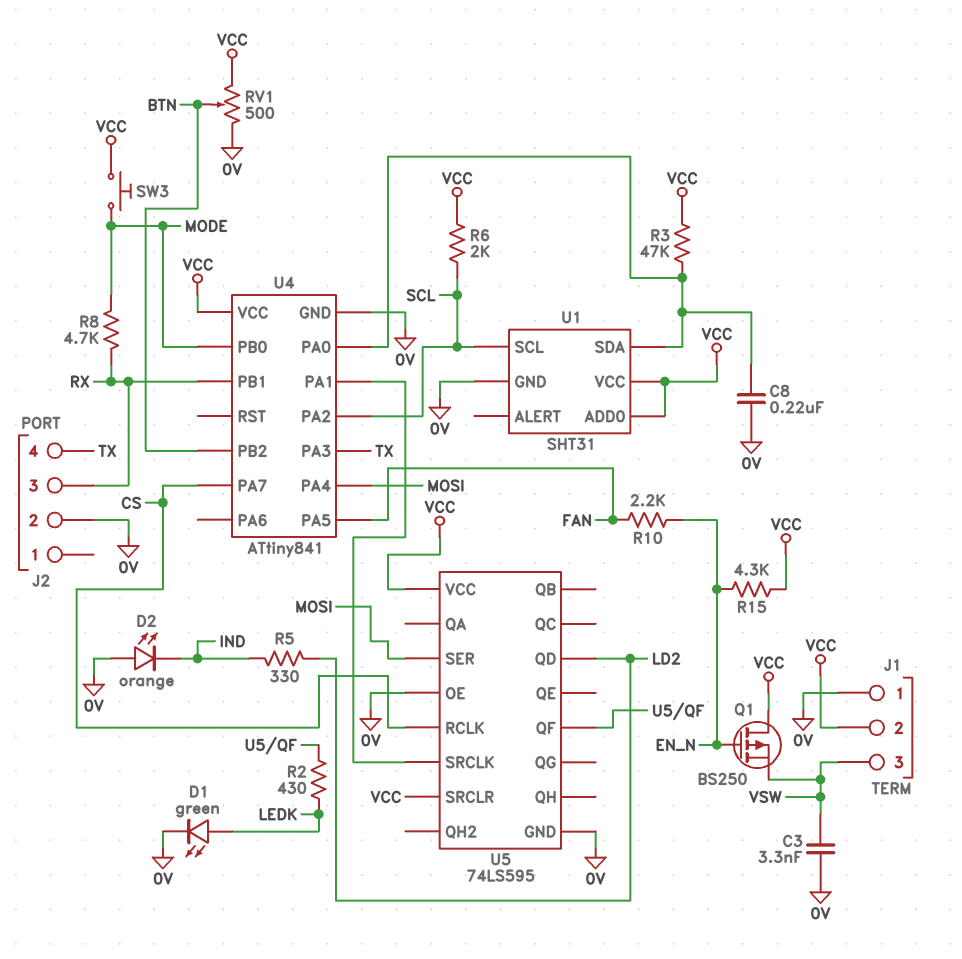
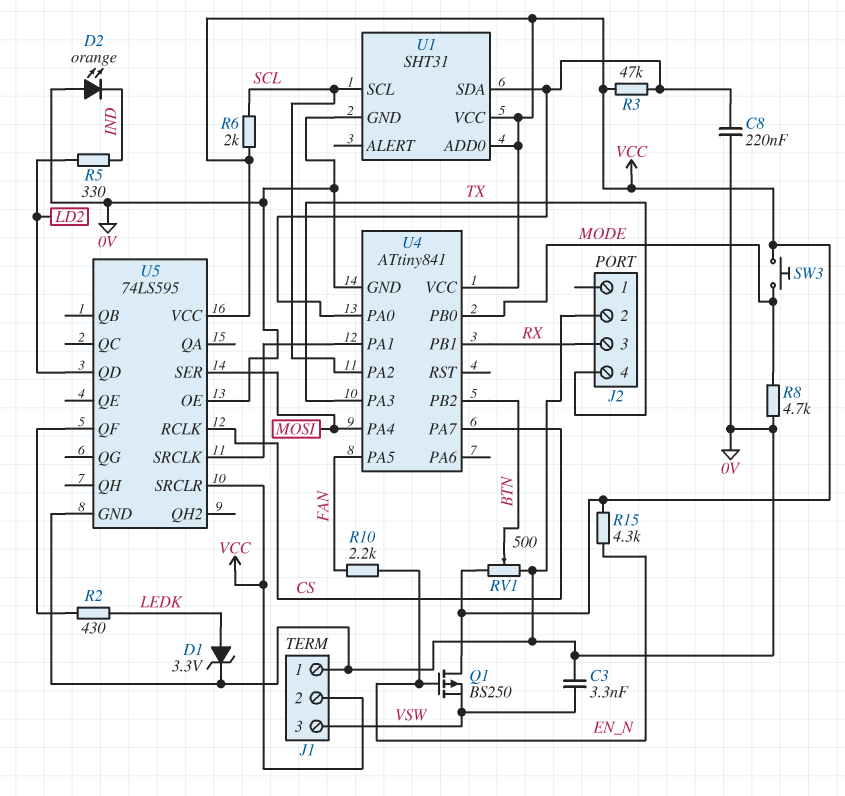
D1: LED green (A LEDK, K 0V) -> zener 3.3V (A LEDK, K 0V)
R8: 4.7k (MODE, RX) -> 4.7k (0V, MODE)

